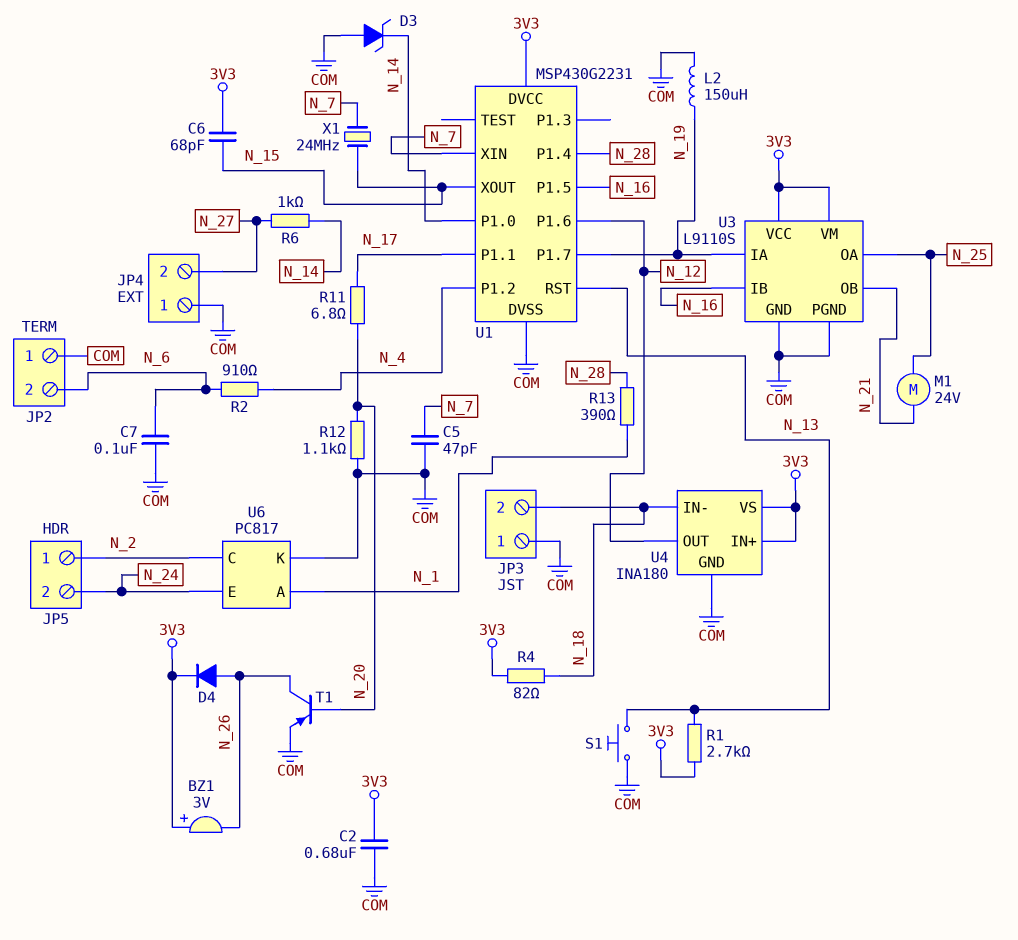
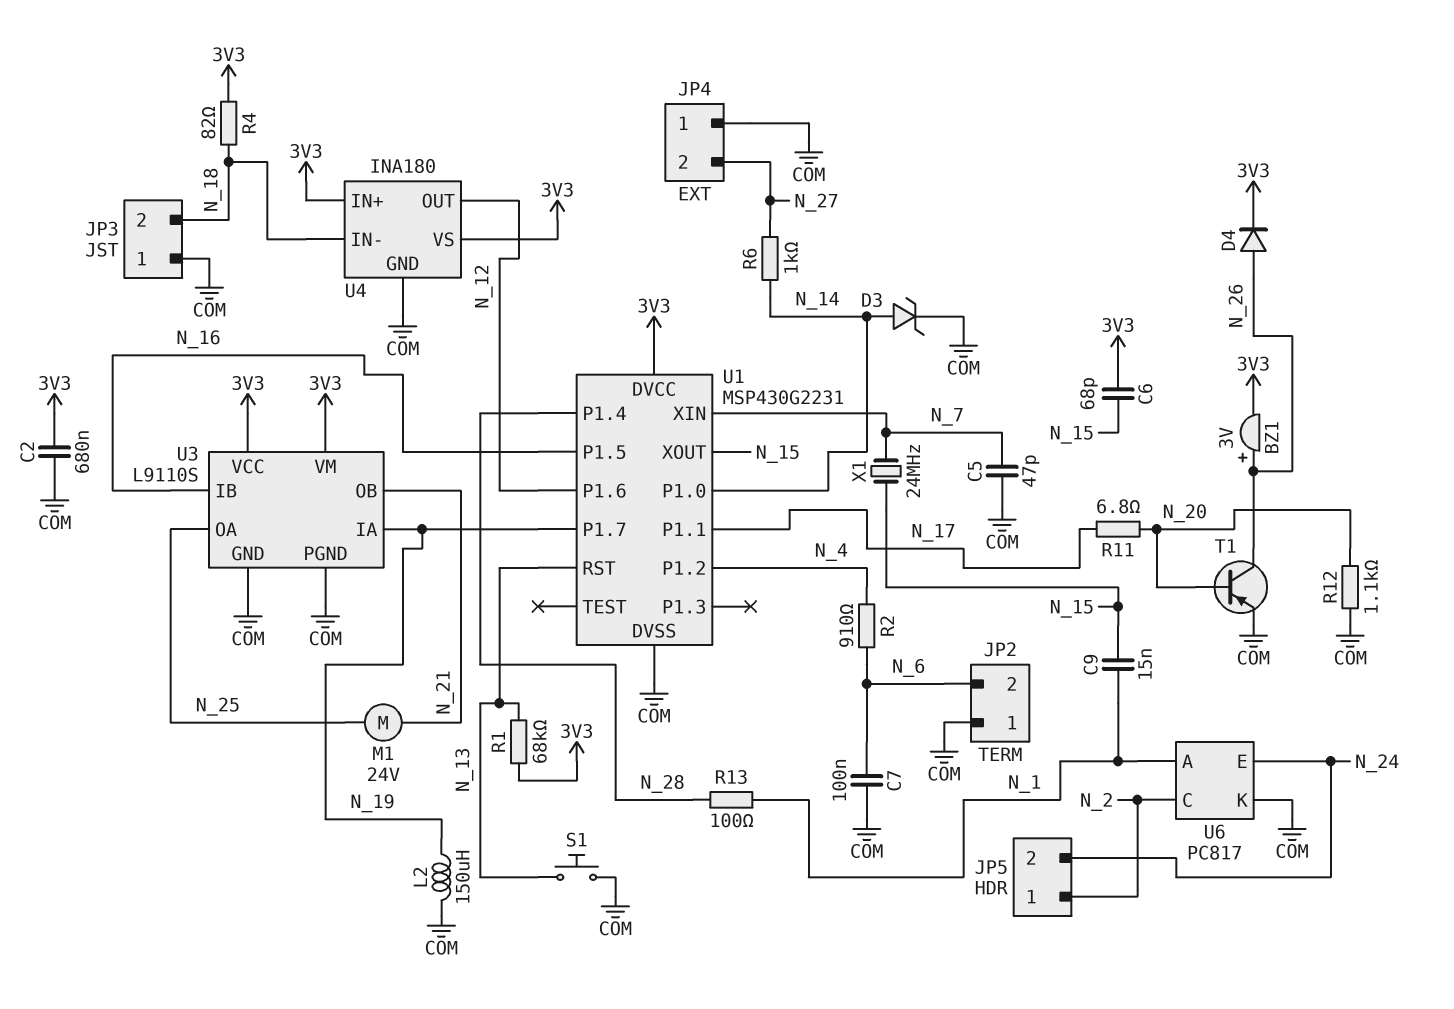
BZ1: buzzer 3V (plus 3V3, minus N_26) -> buzzer 3V (plus N_26, minus 3V3)
C9: none -> 15nF (N_1, N_15)
D3: zener (A COM, K N_14) -> zener (A N_14, K COM)
R1: 2.7k (3V3, N_13) -> 68k (3V3, N_13)
R13: 390 (N_1, N_28) -> 100 (N_1, N_28)

